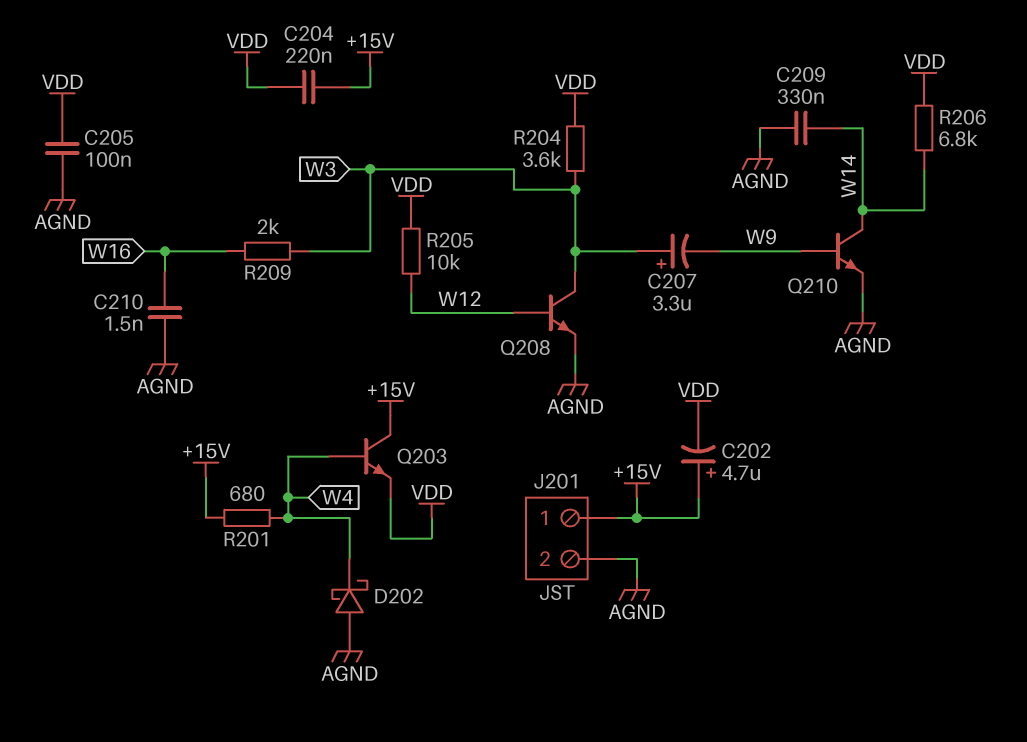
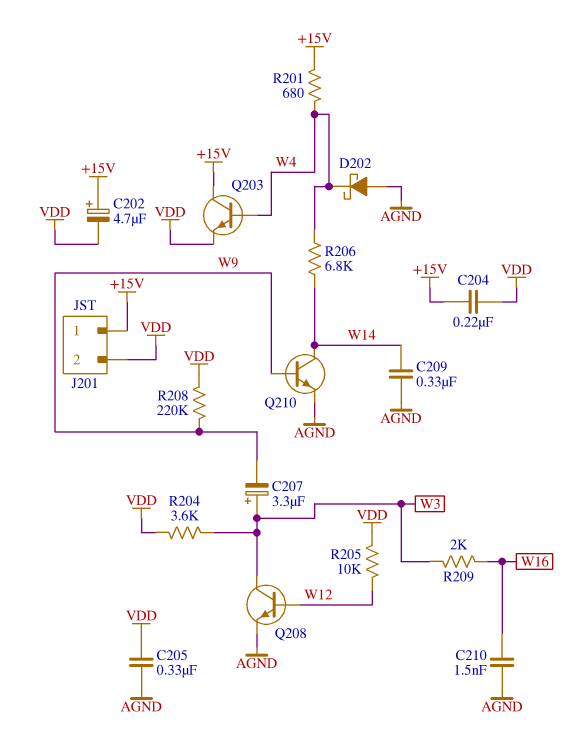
C205: 100nF (AGND, VDD) -> 330nF (AGND, VDD)
J201 pin 2: AGND -> VDD
R206: 6.8k (VDD, W14) -> 6.8k (W4, W14)
R208: none -> 220k (VDD, W9)

